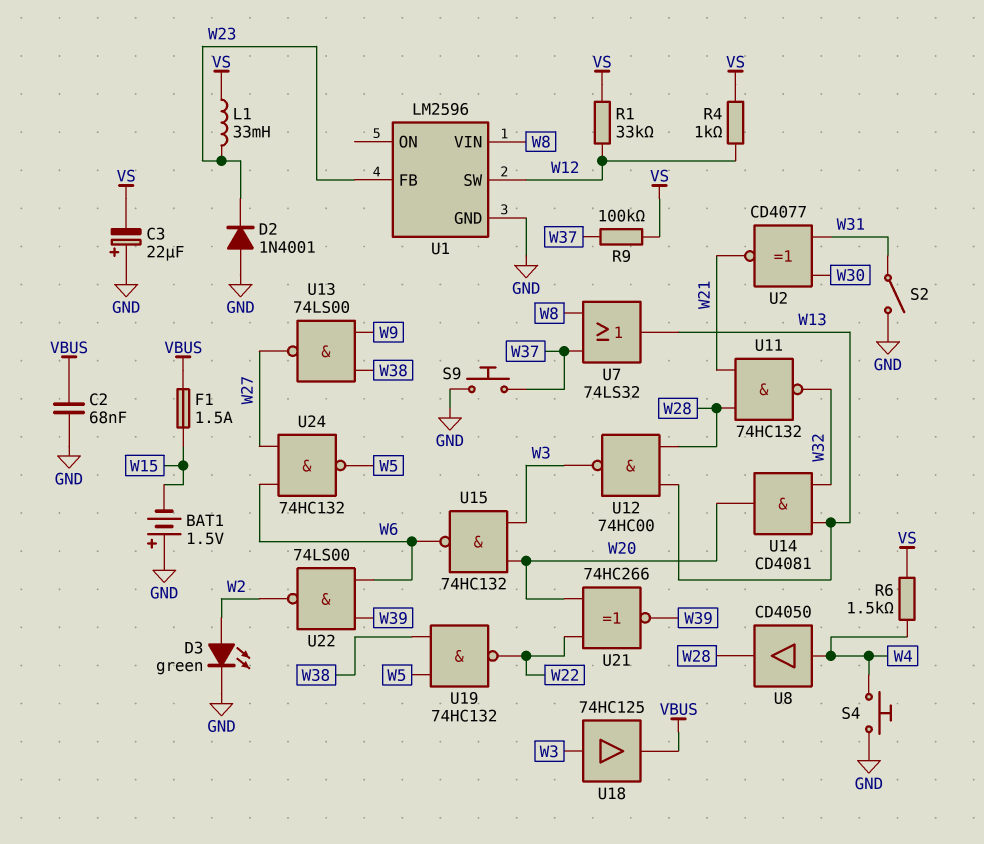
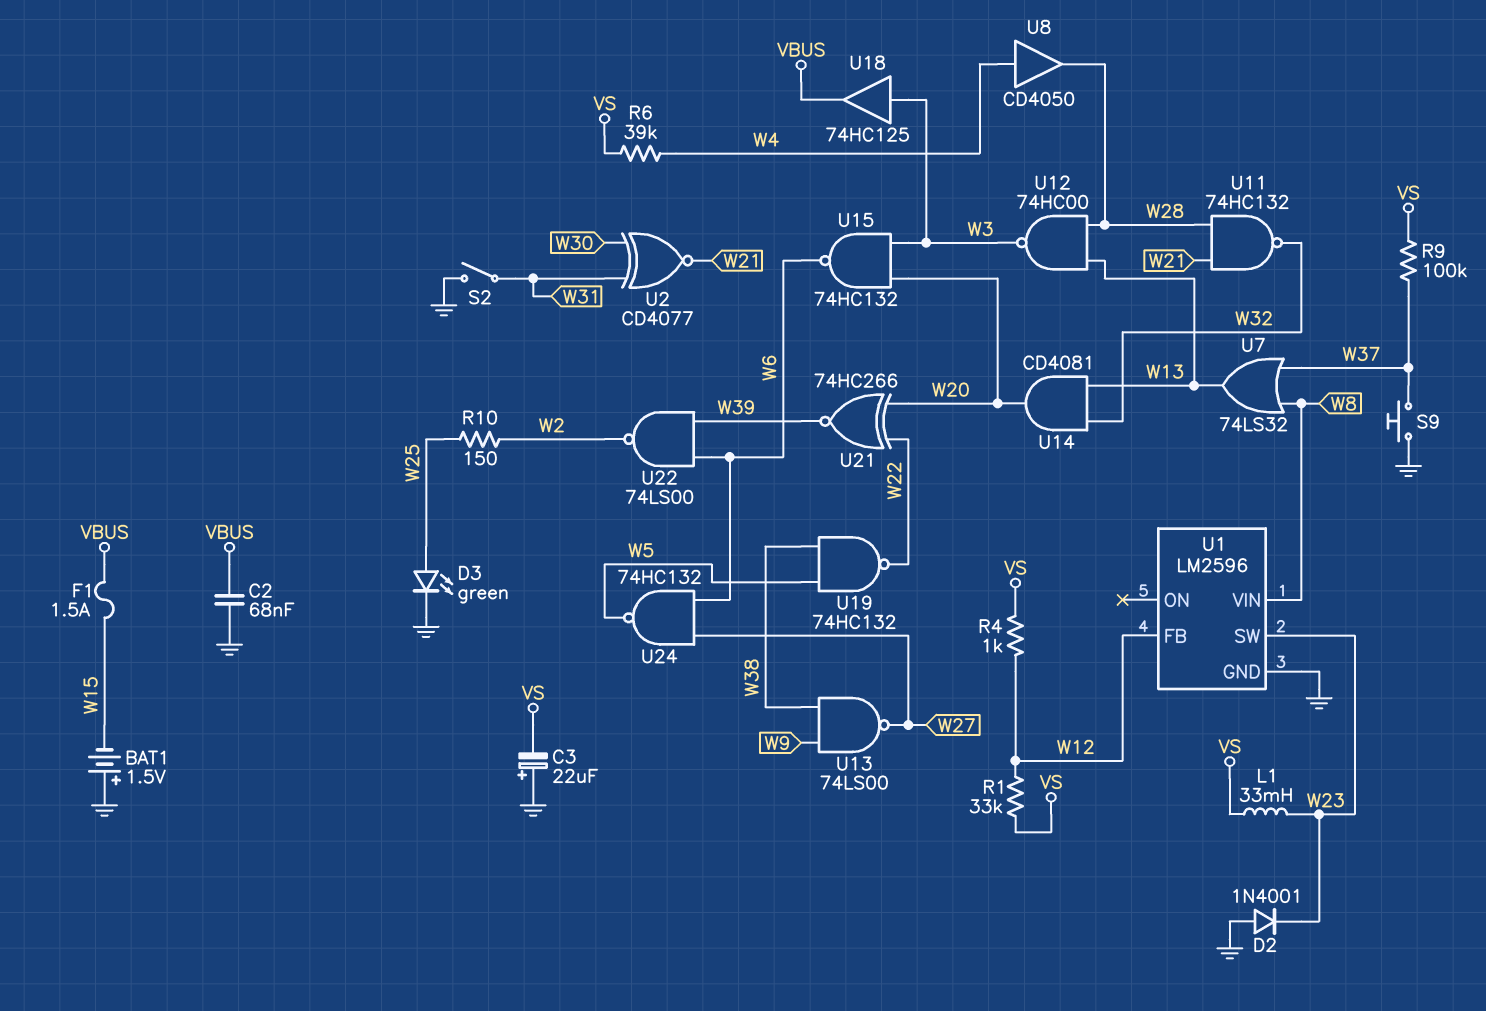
D3: LED green (A W2, K GND) -> LED green (A W25, K GND)
R6: 1.5k (VS, W4) -> 39k (VS, W4)
R10: none -> 150 (W2, W25)
S4: button (GND, W4) -> none
U1 pin FB: W23 -> W12
U1 pin SW: W12 -> W23

